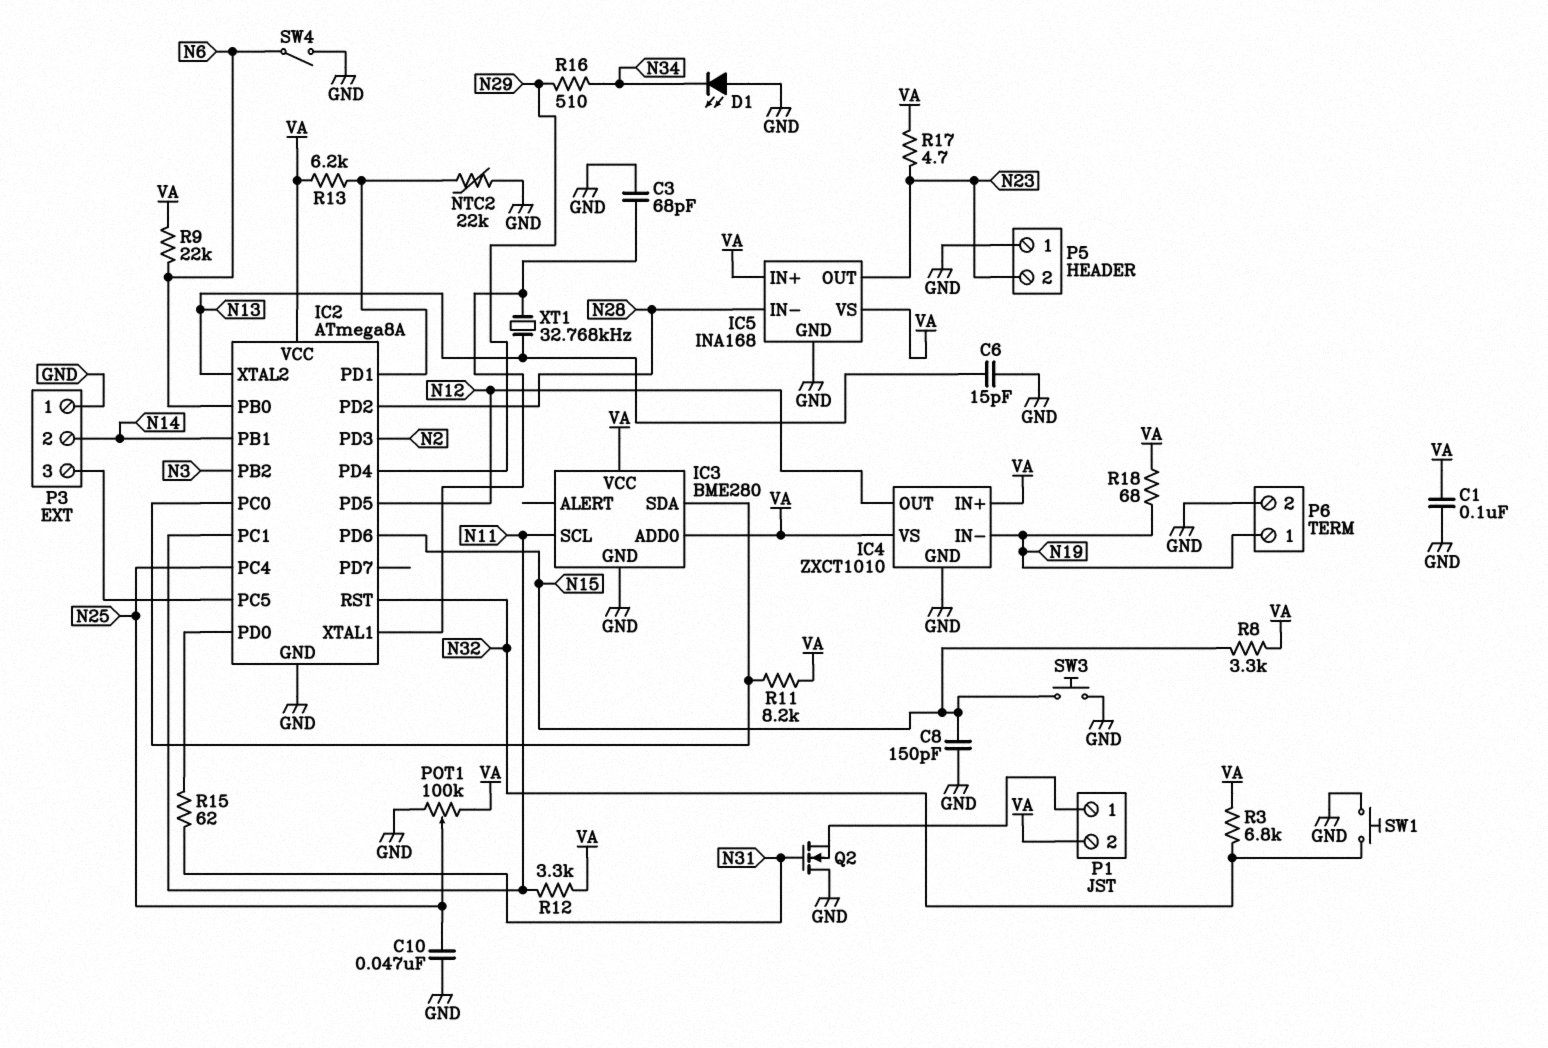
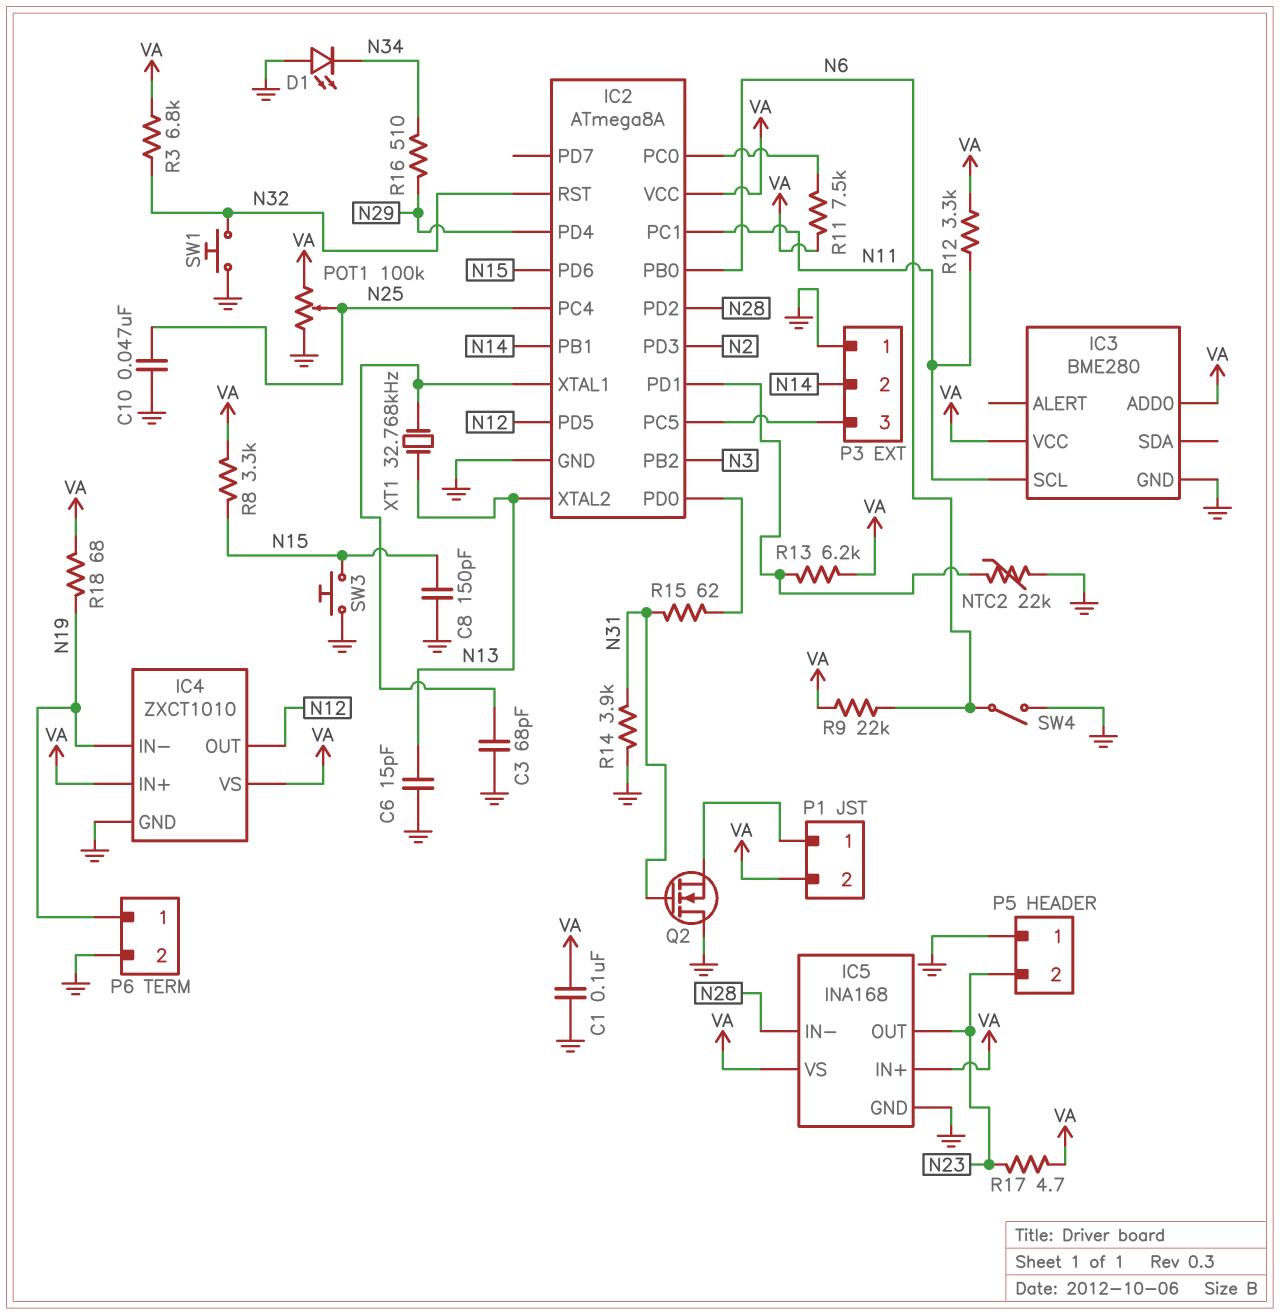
IC3 pin SDA: IC2/PC0 -> none
R11: 8.2k (IC2/PC0, VA) -> 7.5k (IC2/PC0, VA)
R14: none -> 3.9k (GND, N31)

